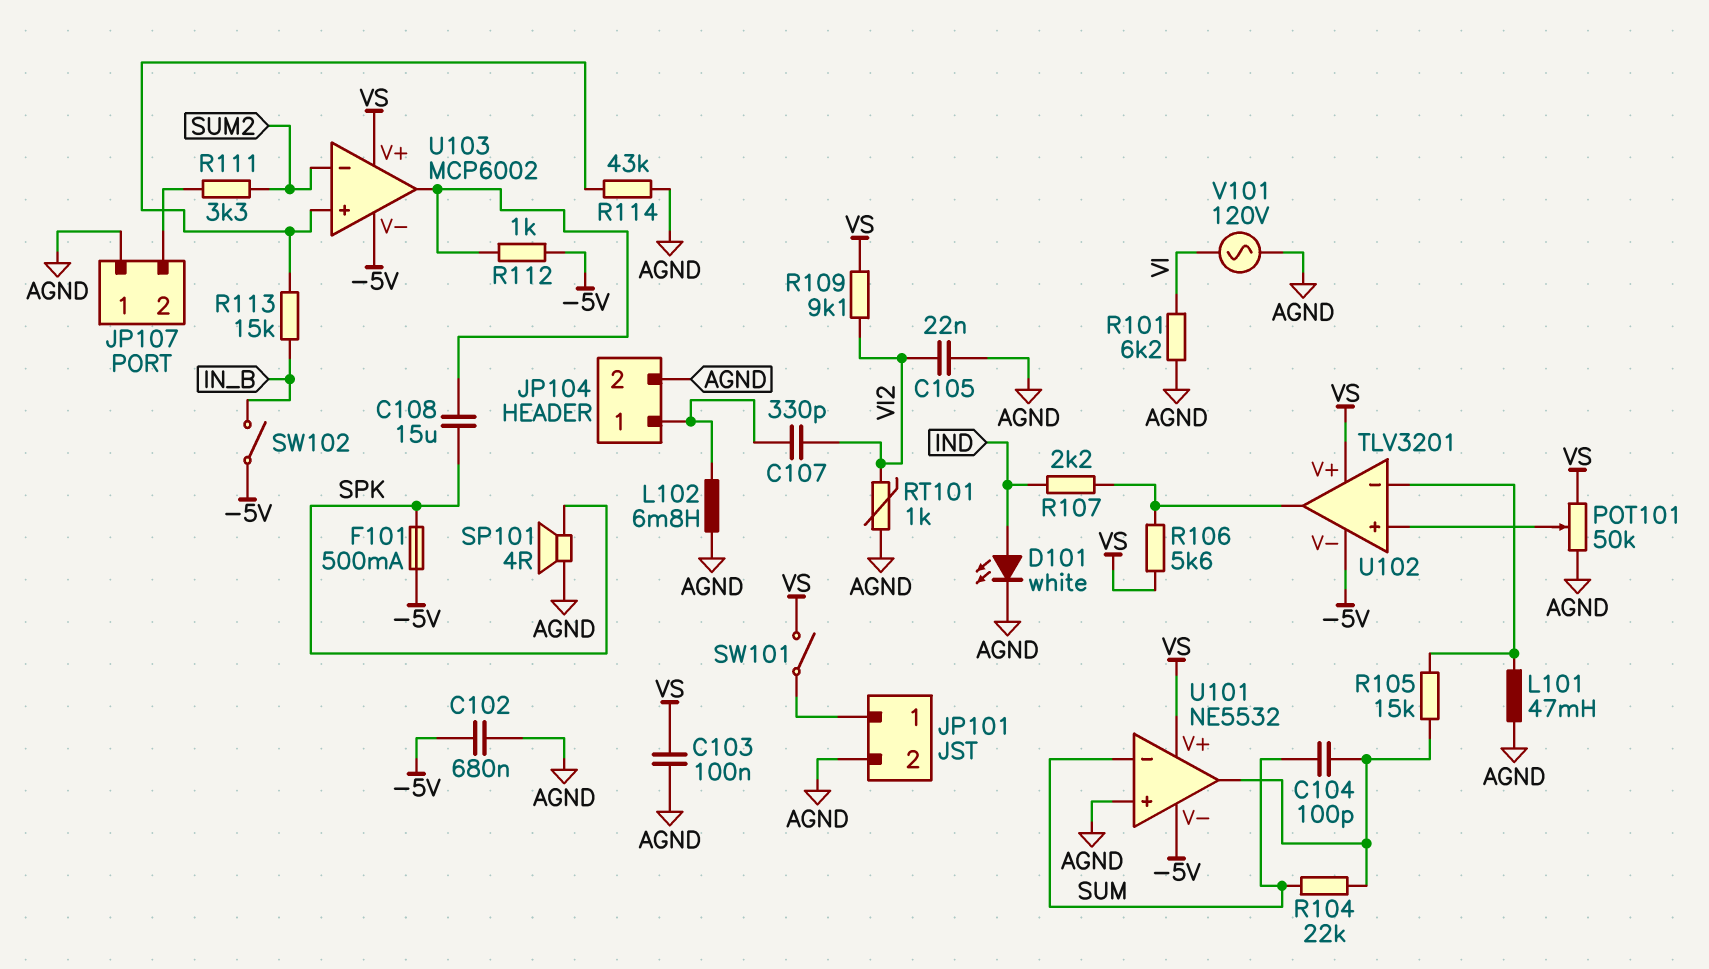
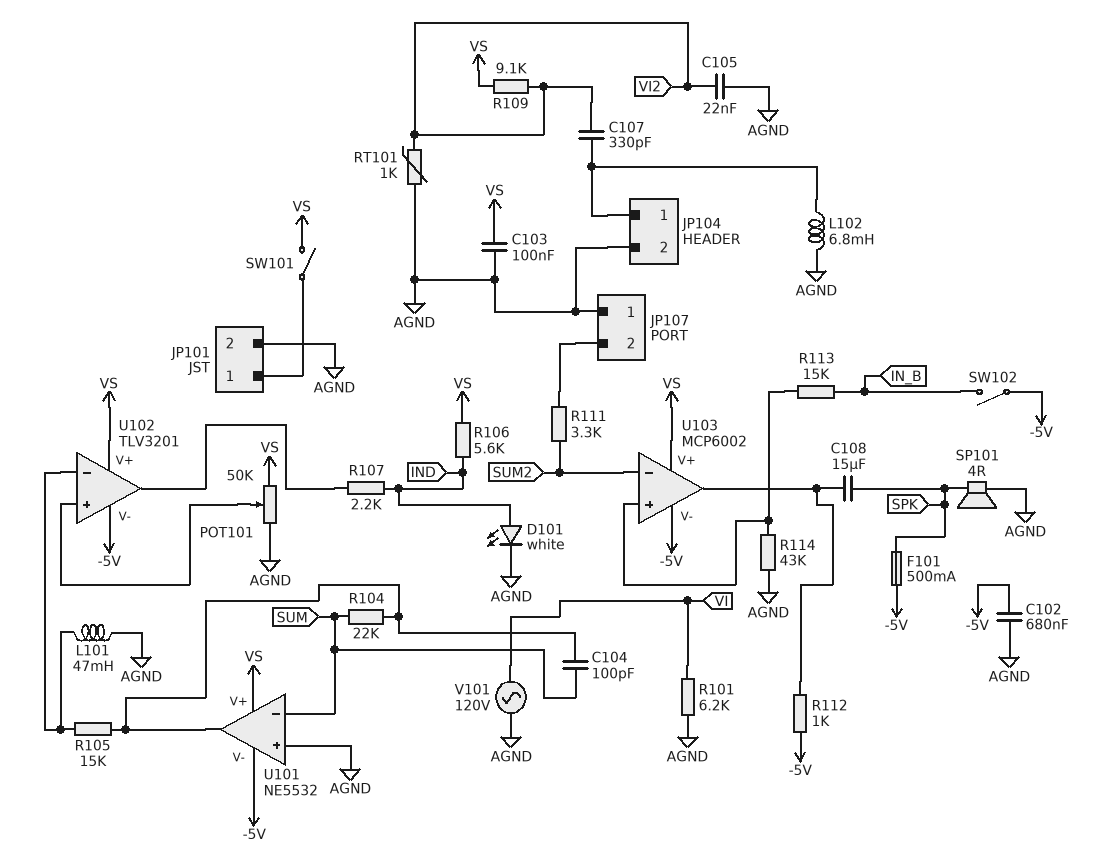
R106: 5.6k (U102/out, VS) -> 5.6k (IND, VS)

